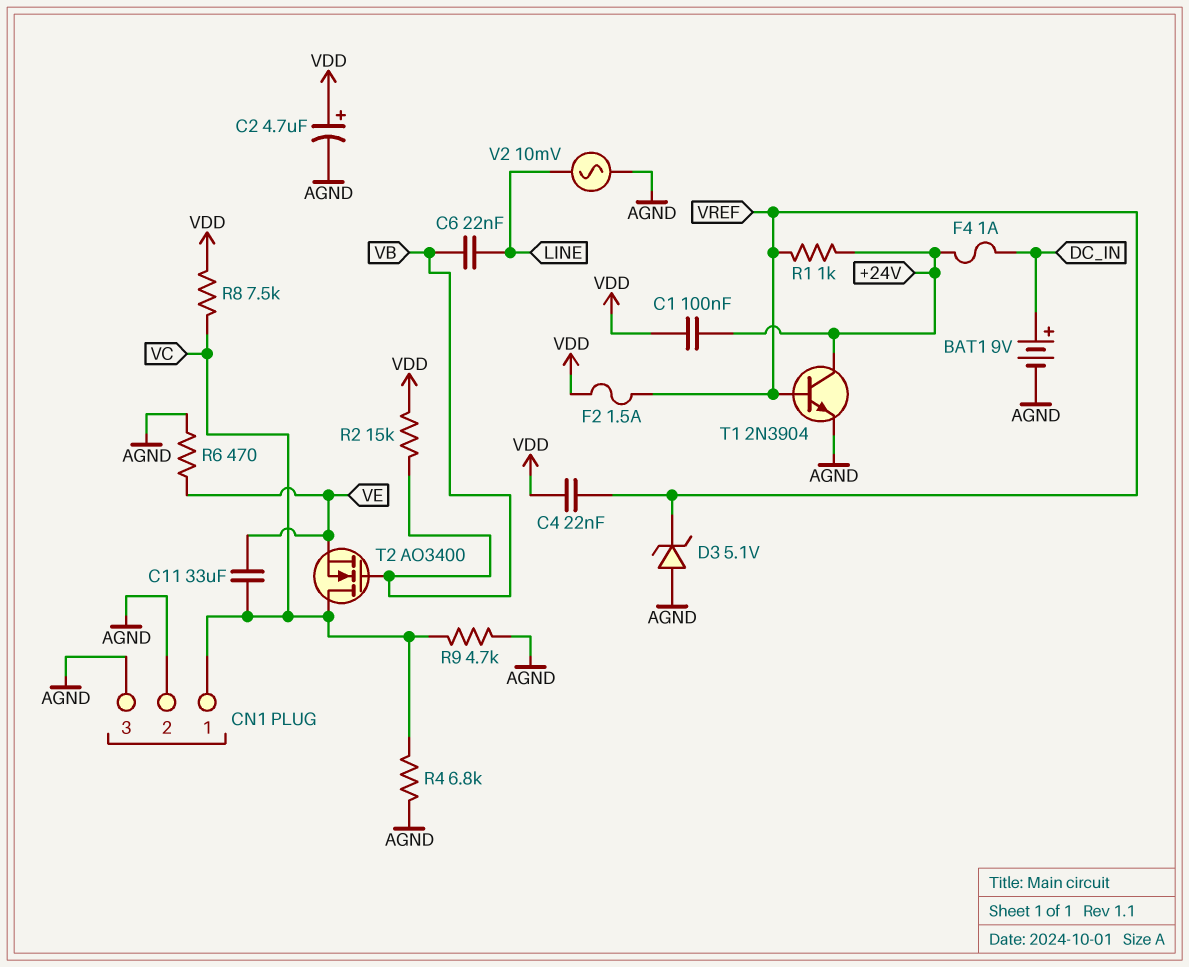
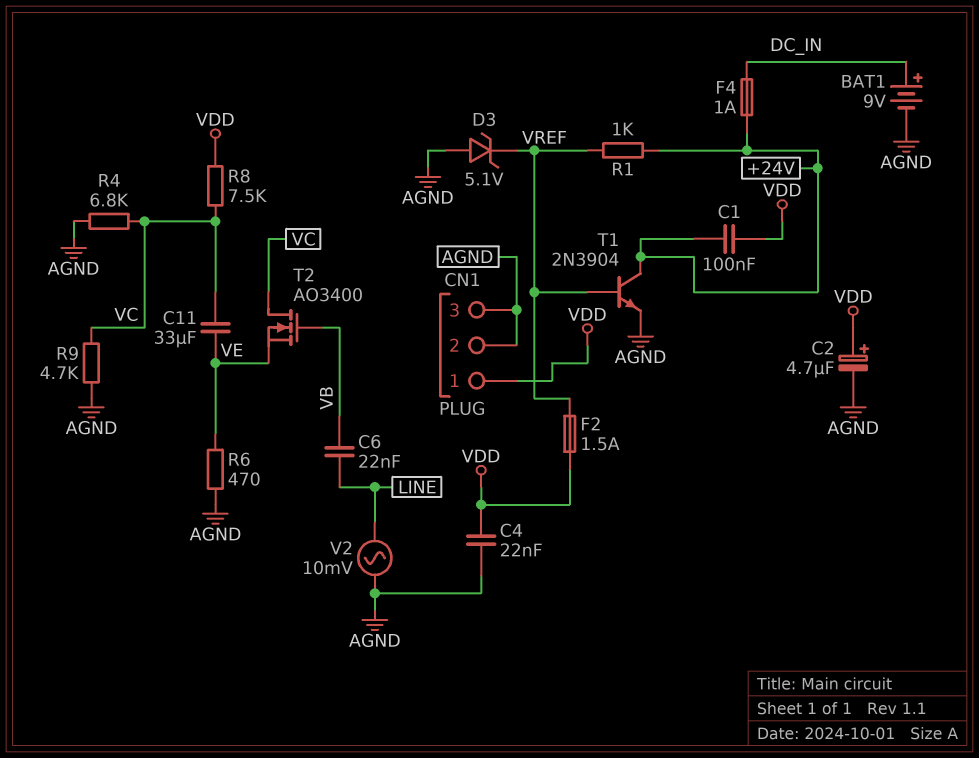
C4: 22nF (VDD, VREF) -> 22nF (AGND, VDD)
CN1 pin 1: VC -> VDD
R2: 15k (VB, VDD) -> none

